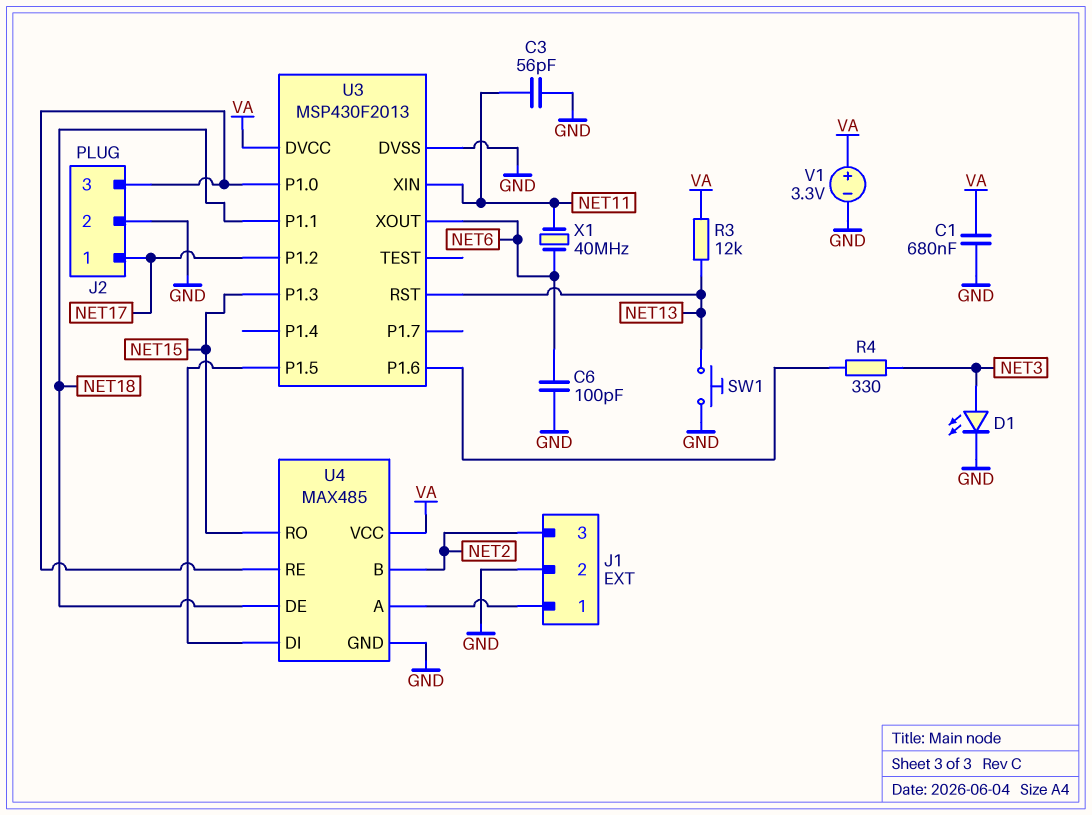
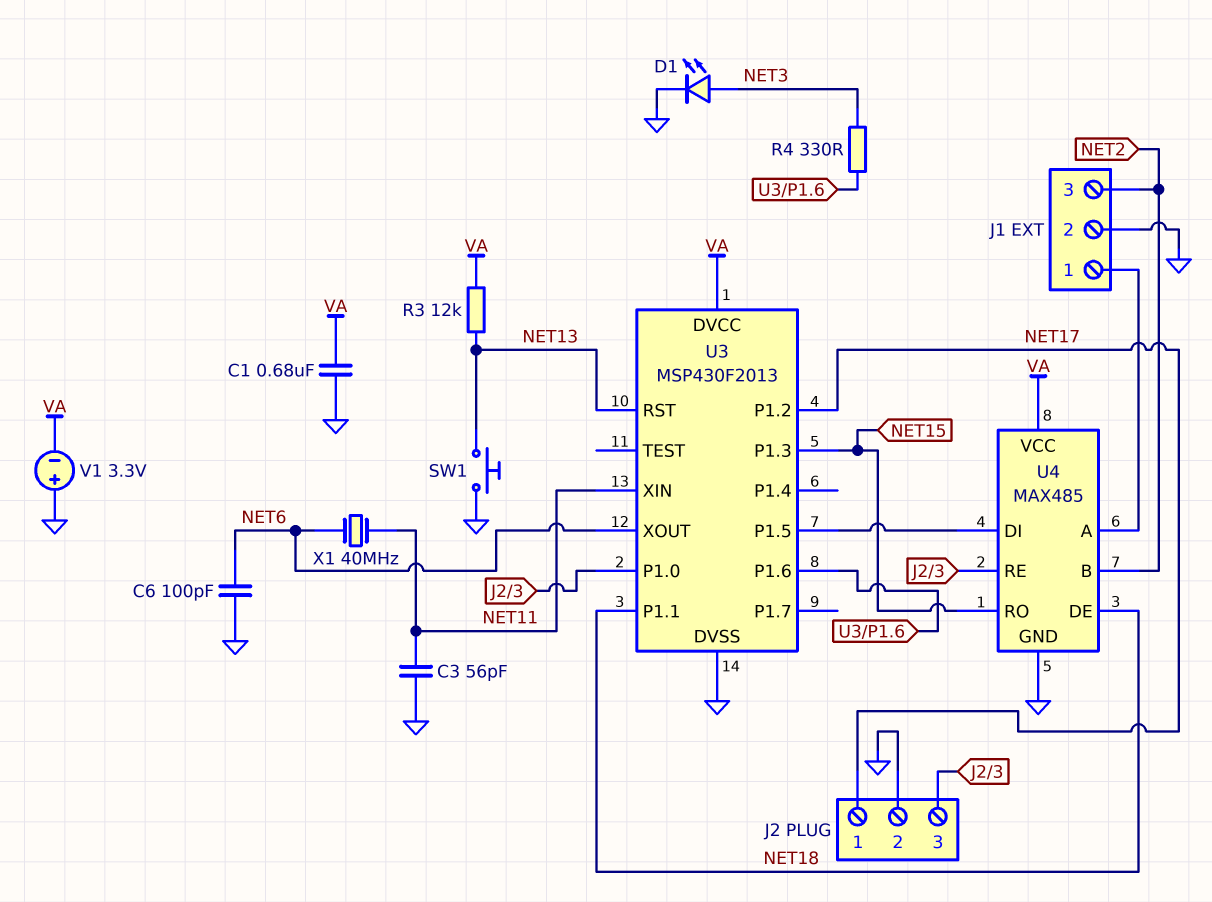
V1: 3.3V (plus VA, minus GND) -> 3.3V (plus GND, minus VA)

